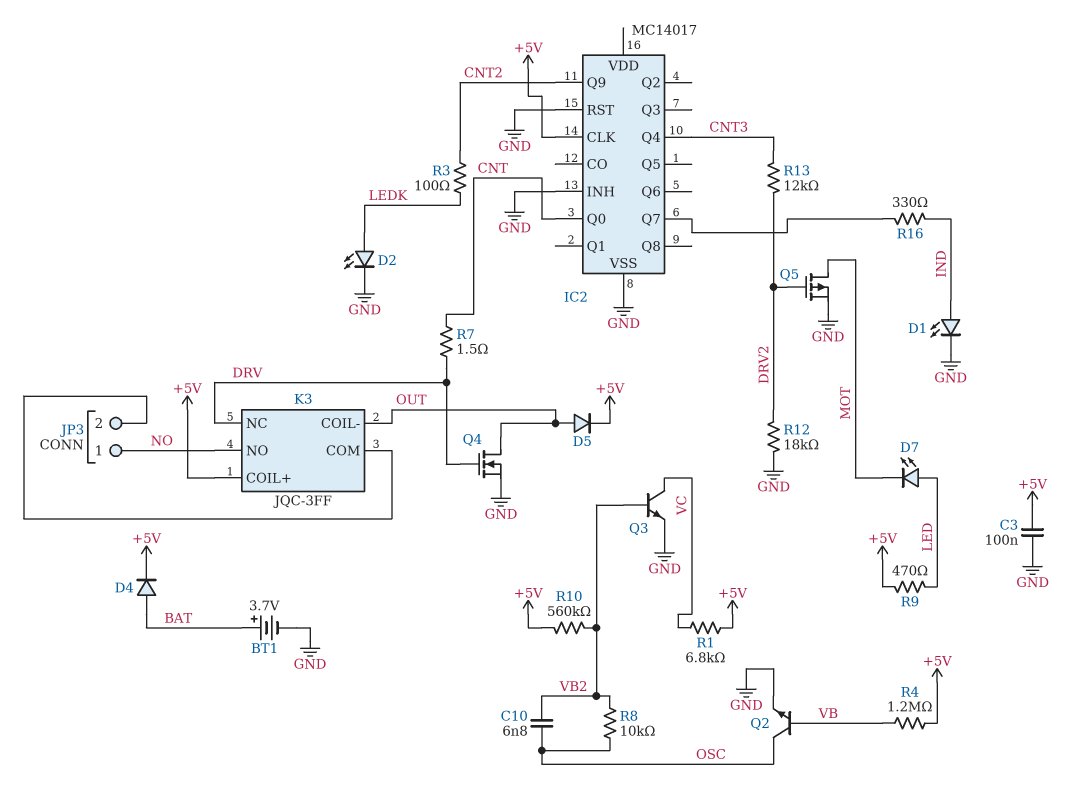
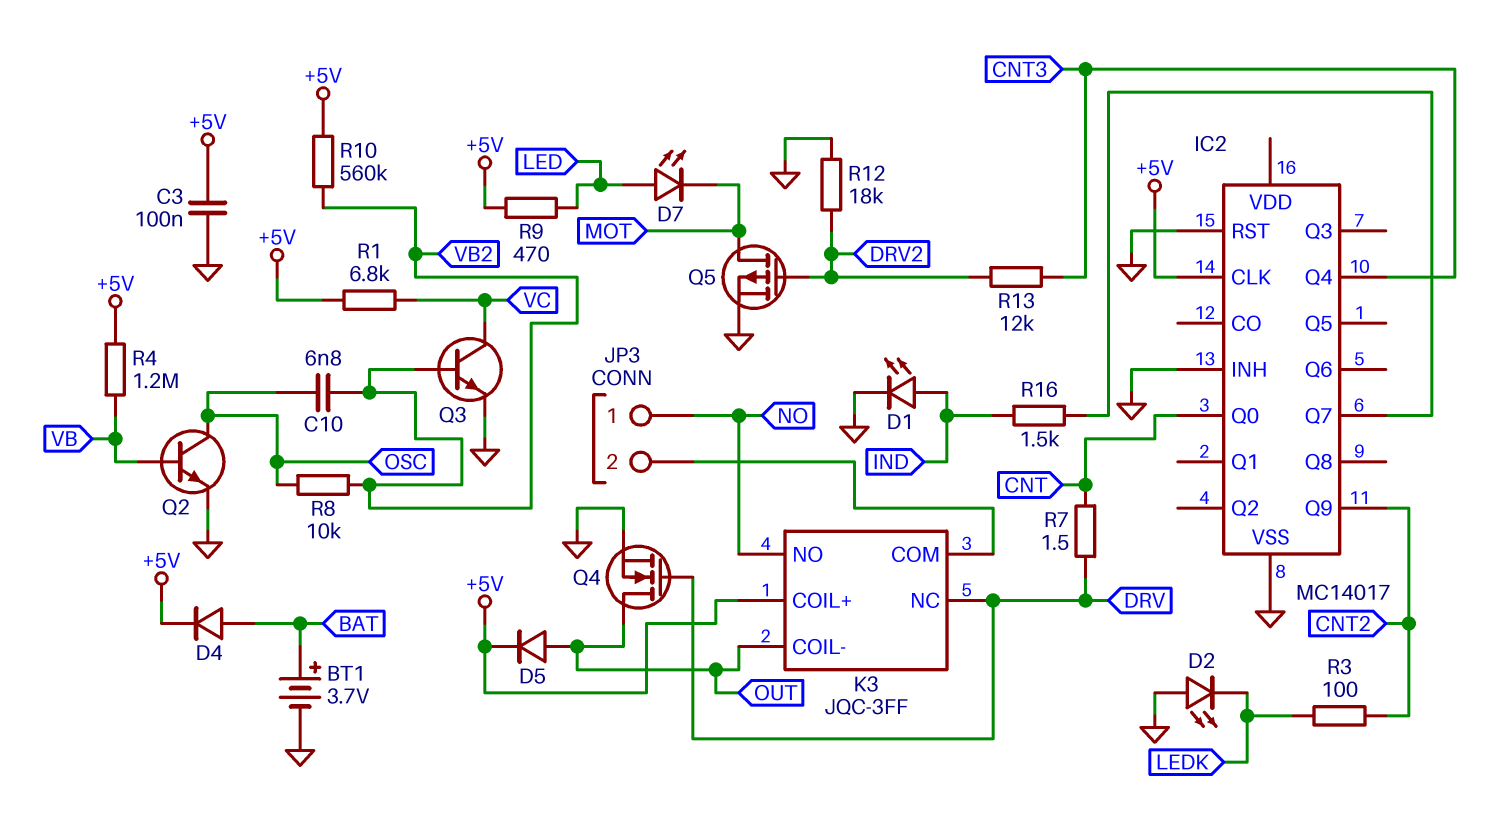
D2: LED (A LEDK, K GND) -> LED (A GND, K LEDK)
R16: 330 (IC2/Q7, IND) -> 1.5k (IC2/Q7, IND)

